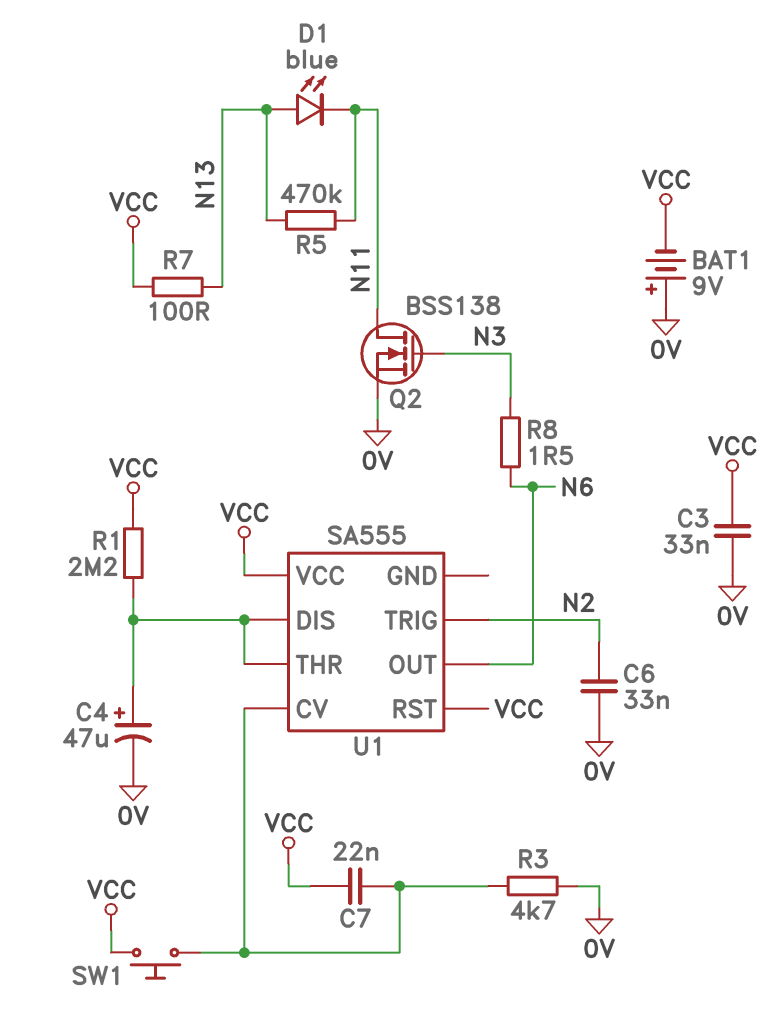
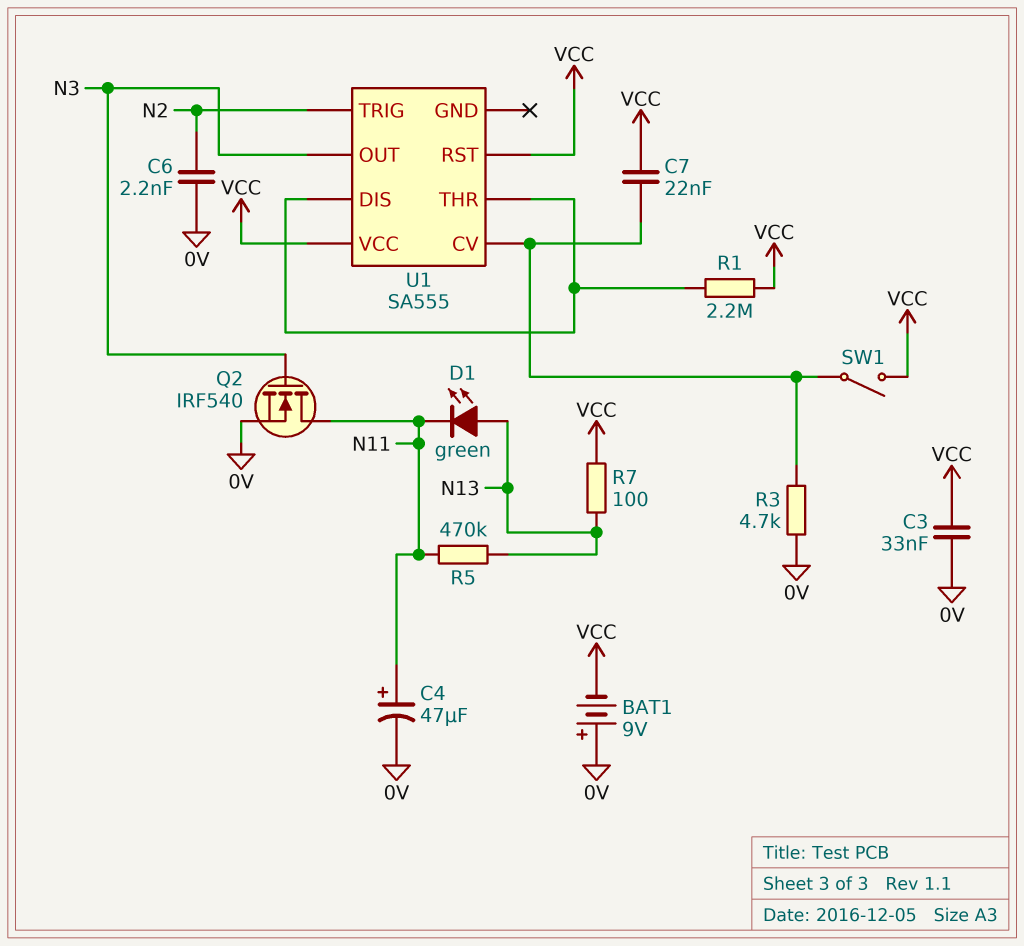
C4: 47uF (plus U1/DIS, minus 0V) -> 47uF (plus N11, minus 0V)
C6: 33nF (0V, N2) -> 2.2nF (0V, N2)
D1: LED blue (A N13, K N11) -> LED green (A N13, K N11)
Q2: NMOS BSS138 (G N3, D N11, S 0V) -> NMOS IRF540 (G N3, D N11, S 0V)
R8: 1.5 (N3, N6) -> none
SW1: button (U1/CV, VCC) -> switch (U1/CV, VCC)
U1 pin OUT: N6 -> N3

